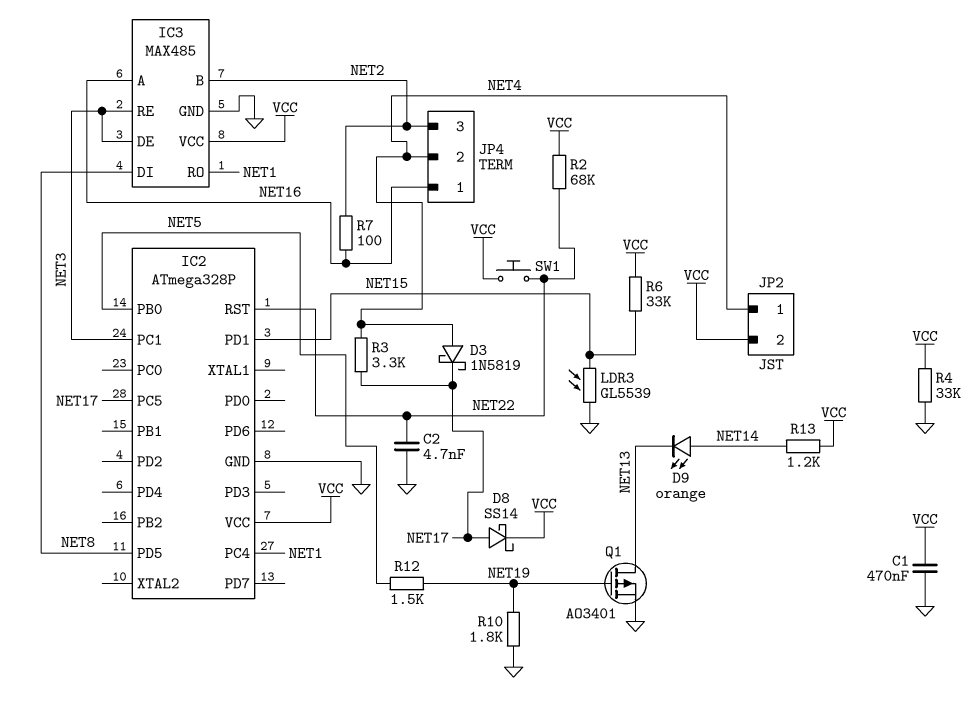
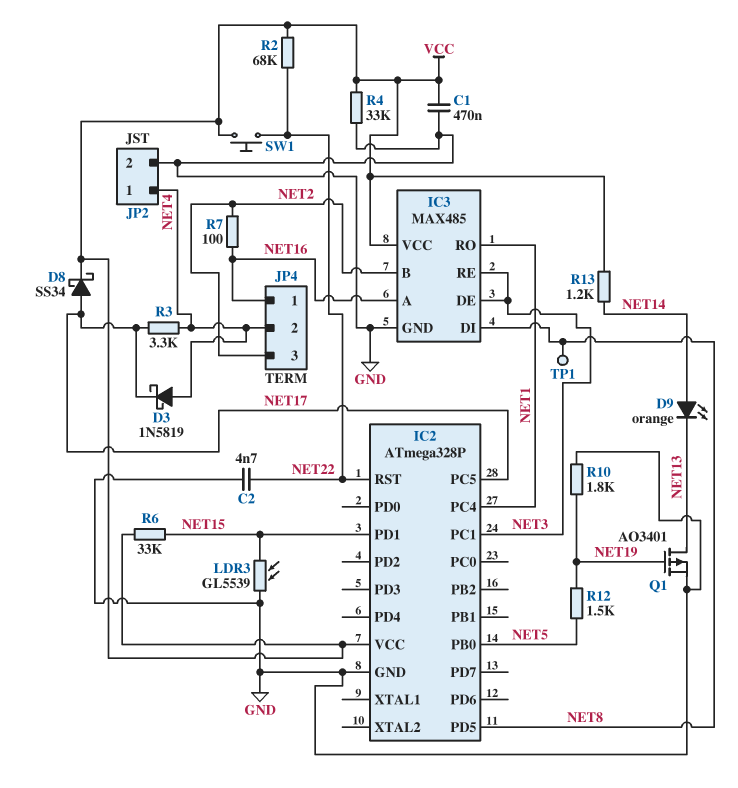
D8: schottky SS14 (A NET17, K VCC) -> schottky SS34 (A NET17, K VCC)
JP2 pin 2: VCC -> GND
TP1: none -> test point (NET8)

